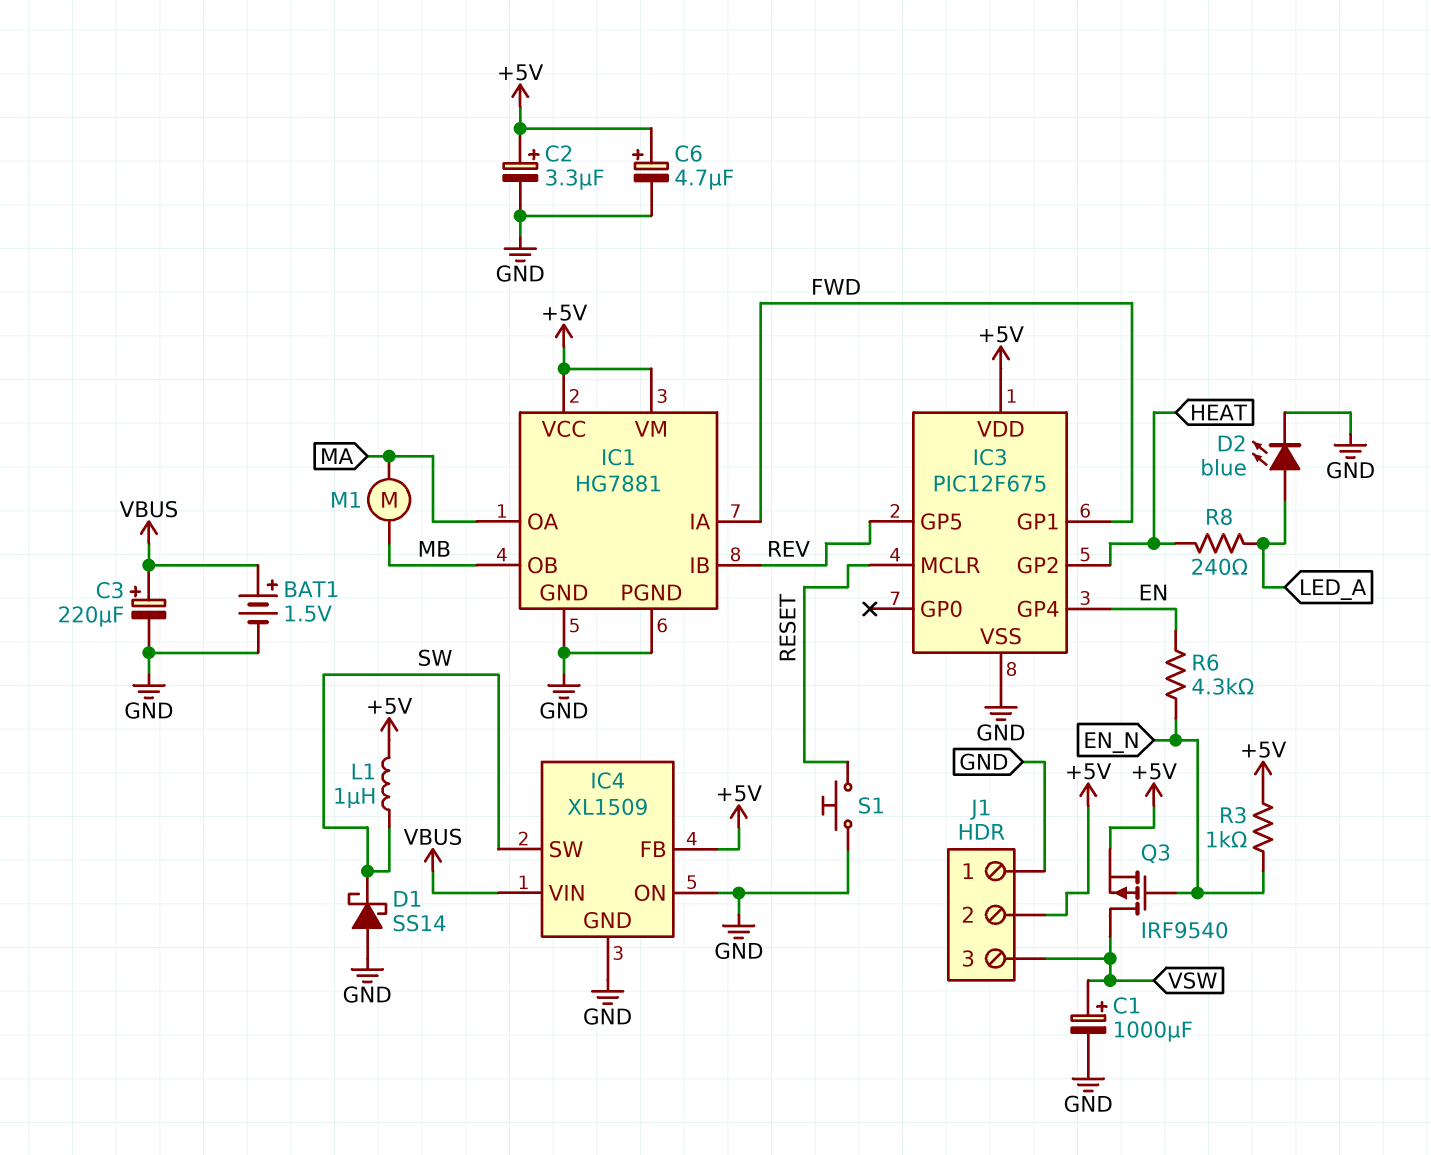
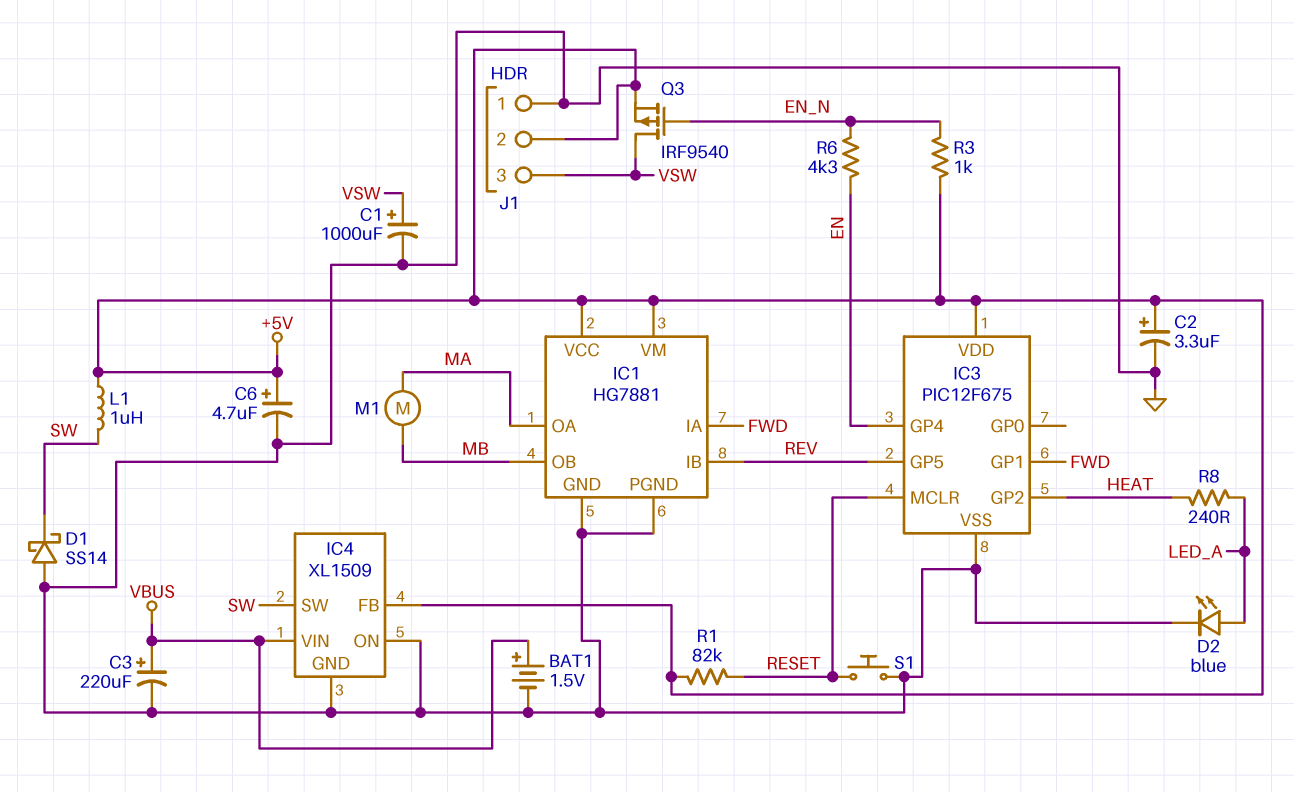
R1: none -> 82k (+5V, RESET)

